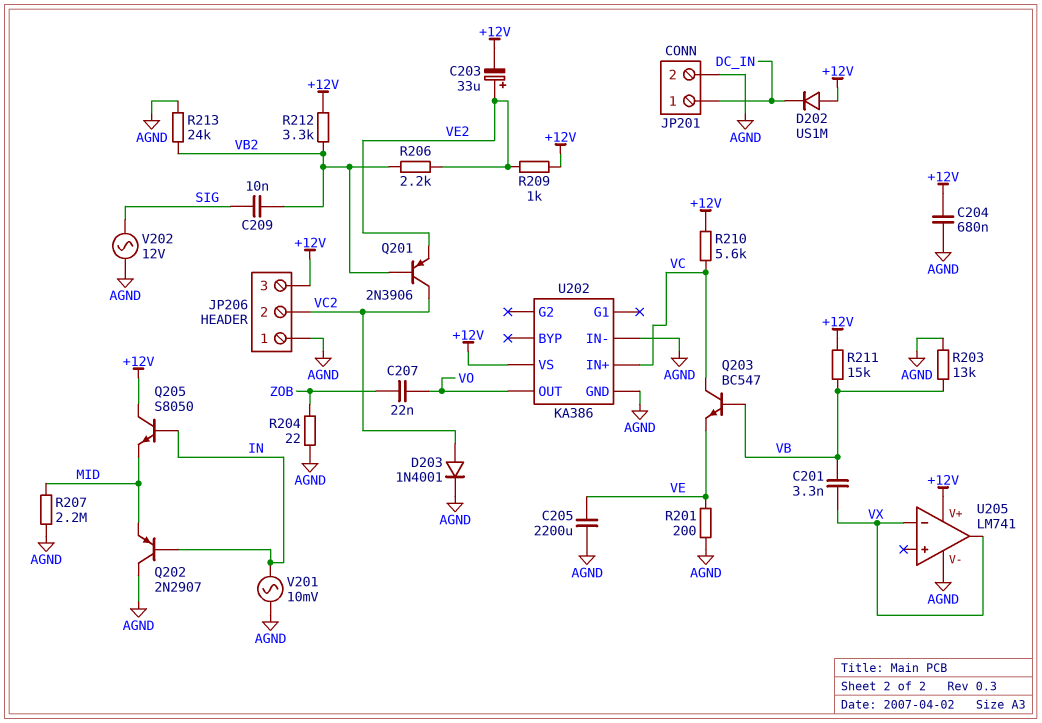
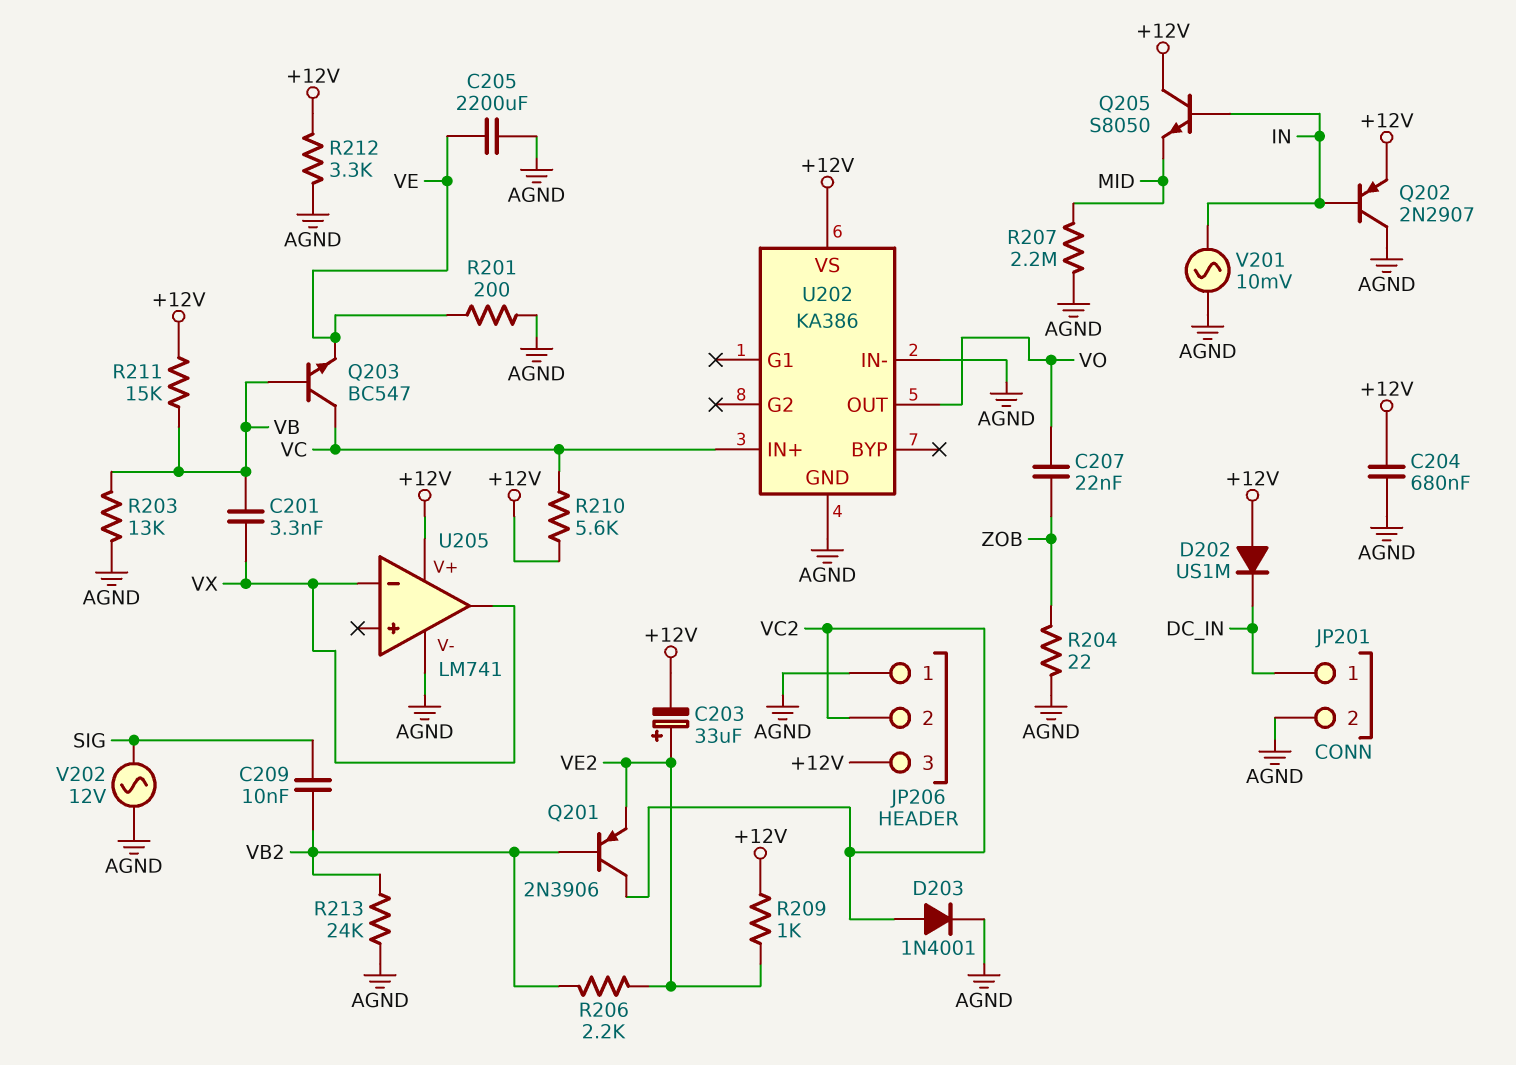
Q202: PNP 2N2907 (B IN, C AGND, E MID) -> PNP 2N2907 (B IN, C AGND, E +12V)
R212: 3.3k (+12V, VB2) -> 3.3k (+12V, AGND)

